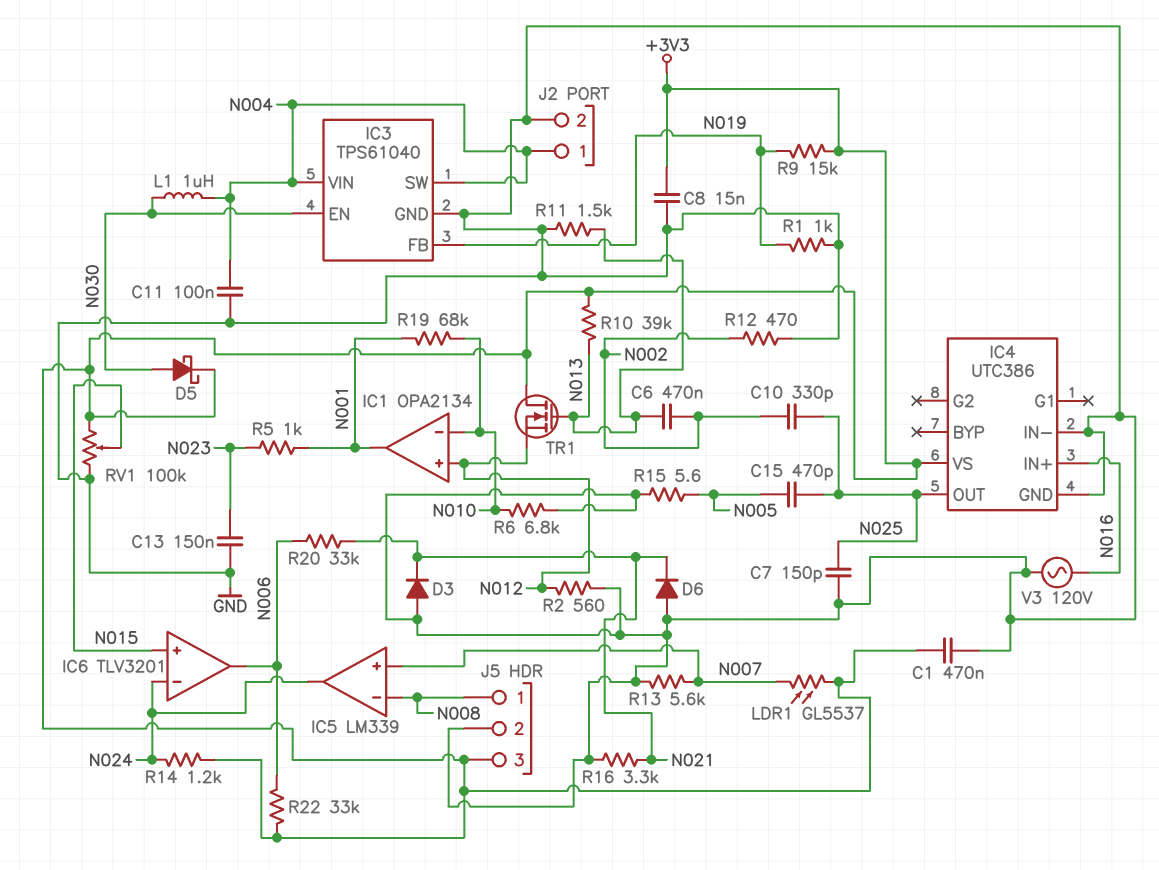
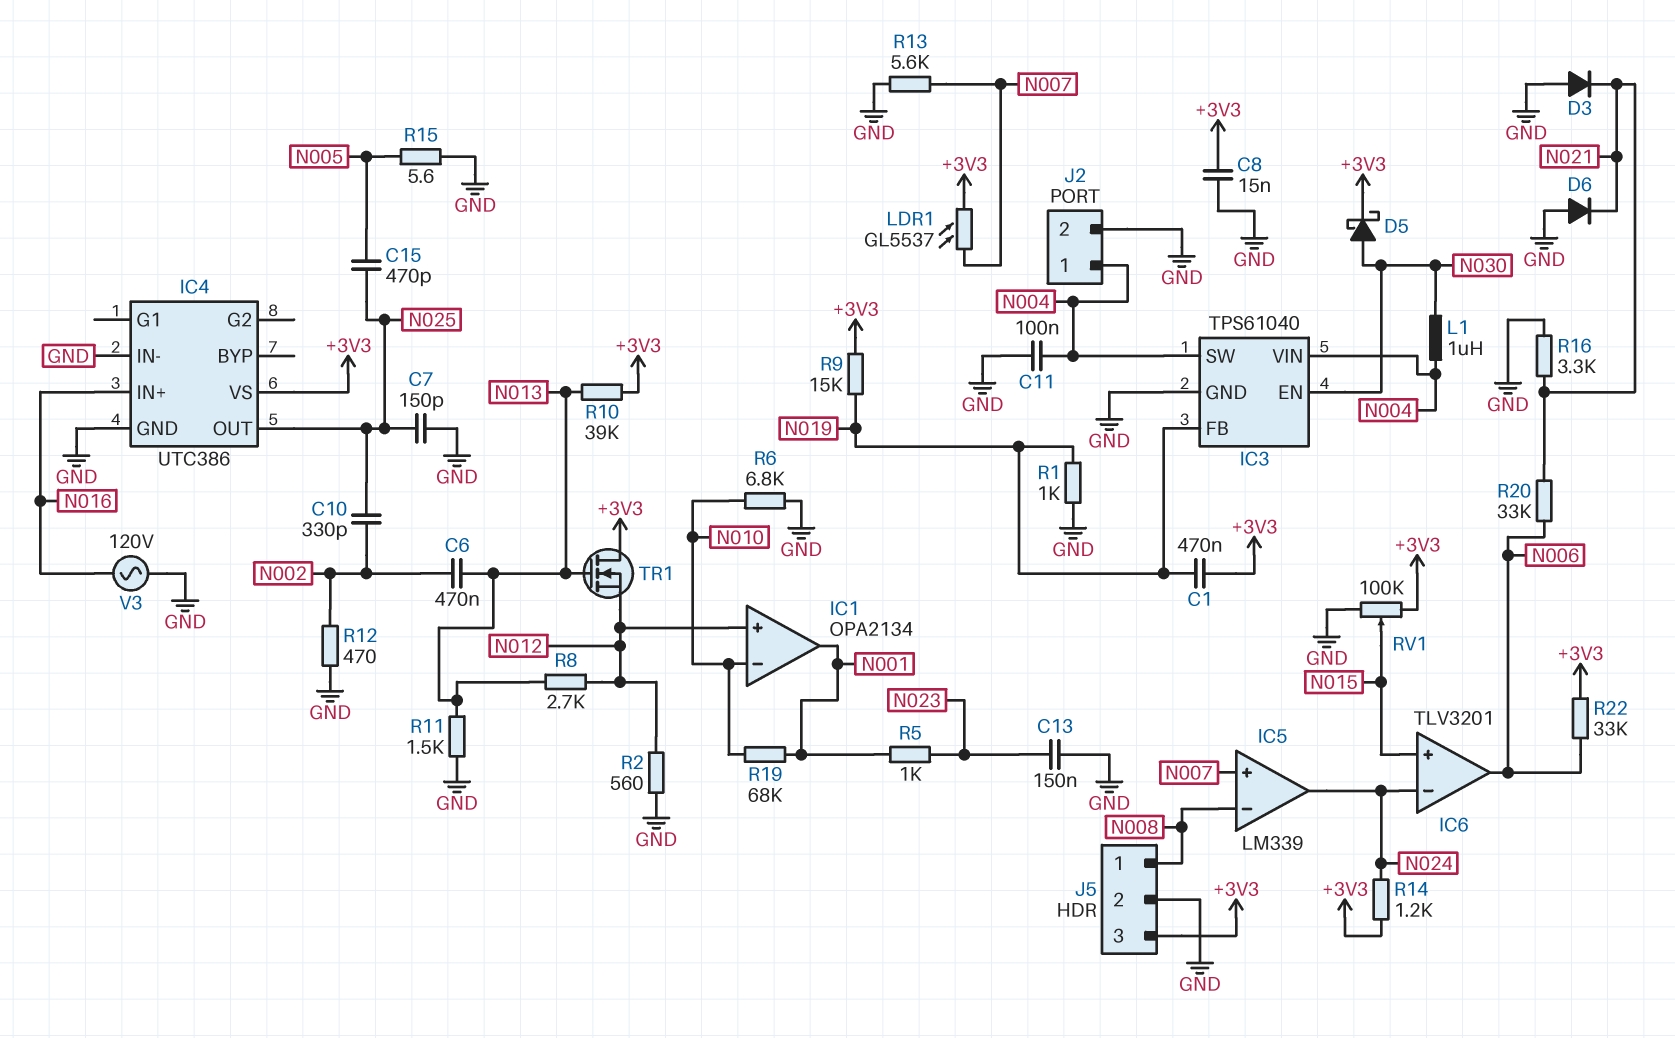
C1: 470nF (+3V3, GND) -> 470nF (+3V3, N019)
R8: none -> 2.7k (N012, N013)

